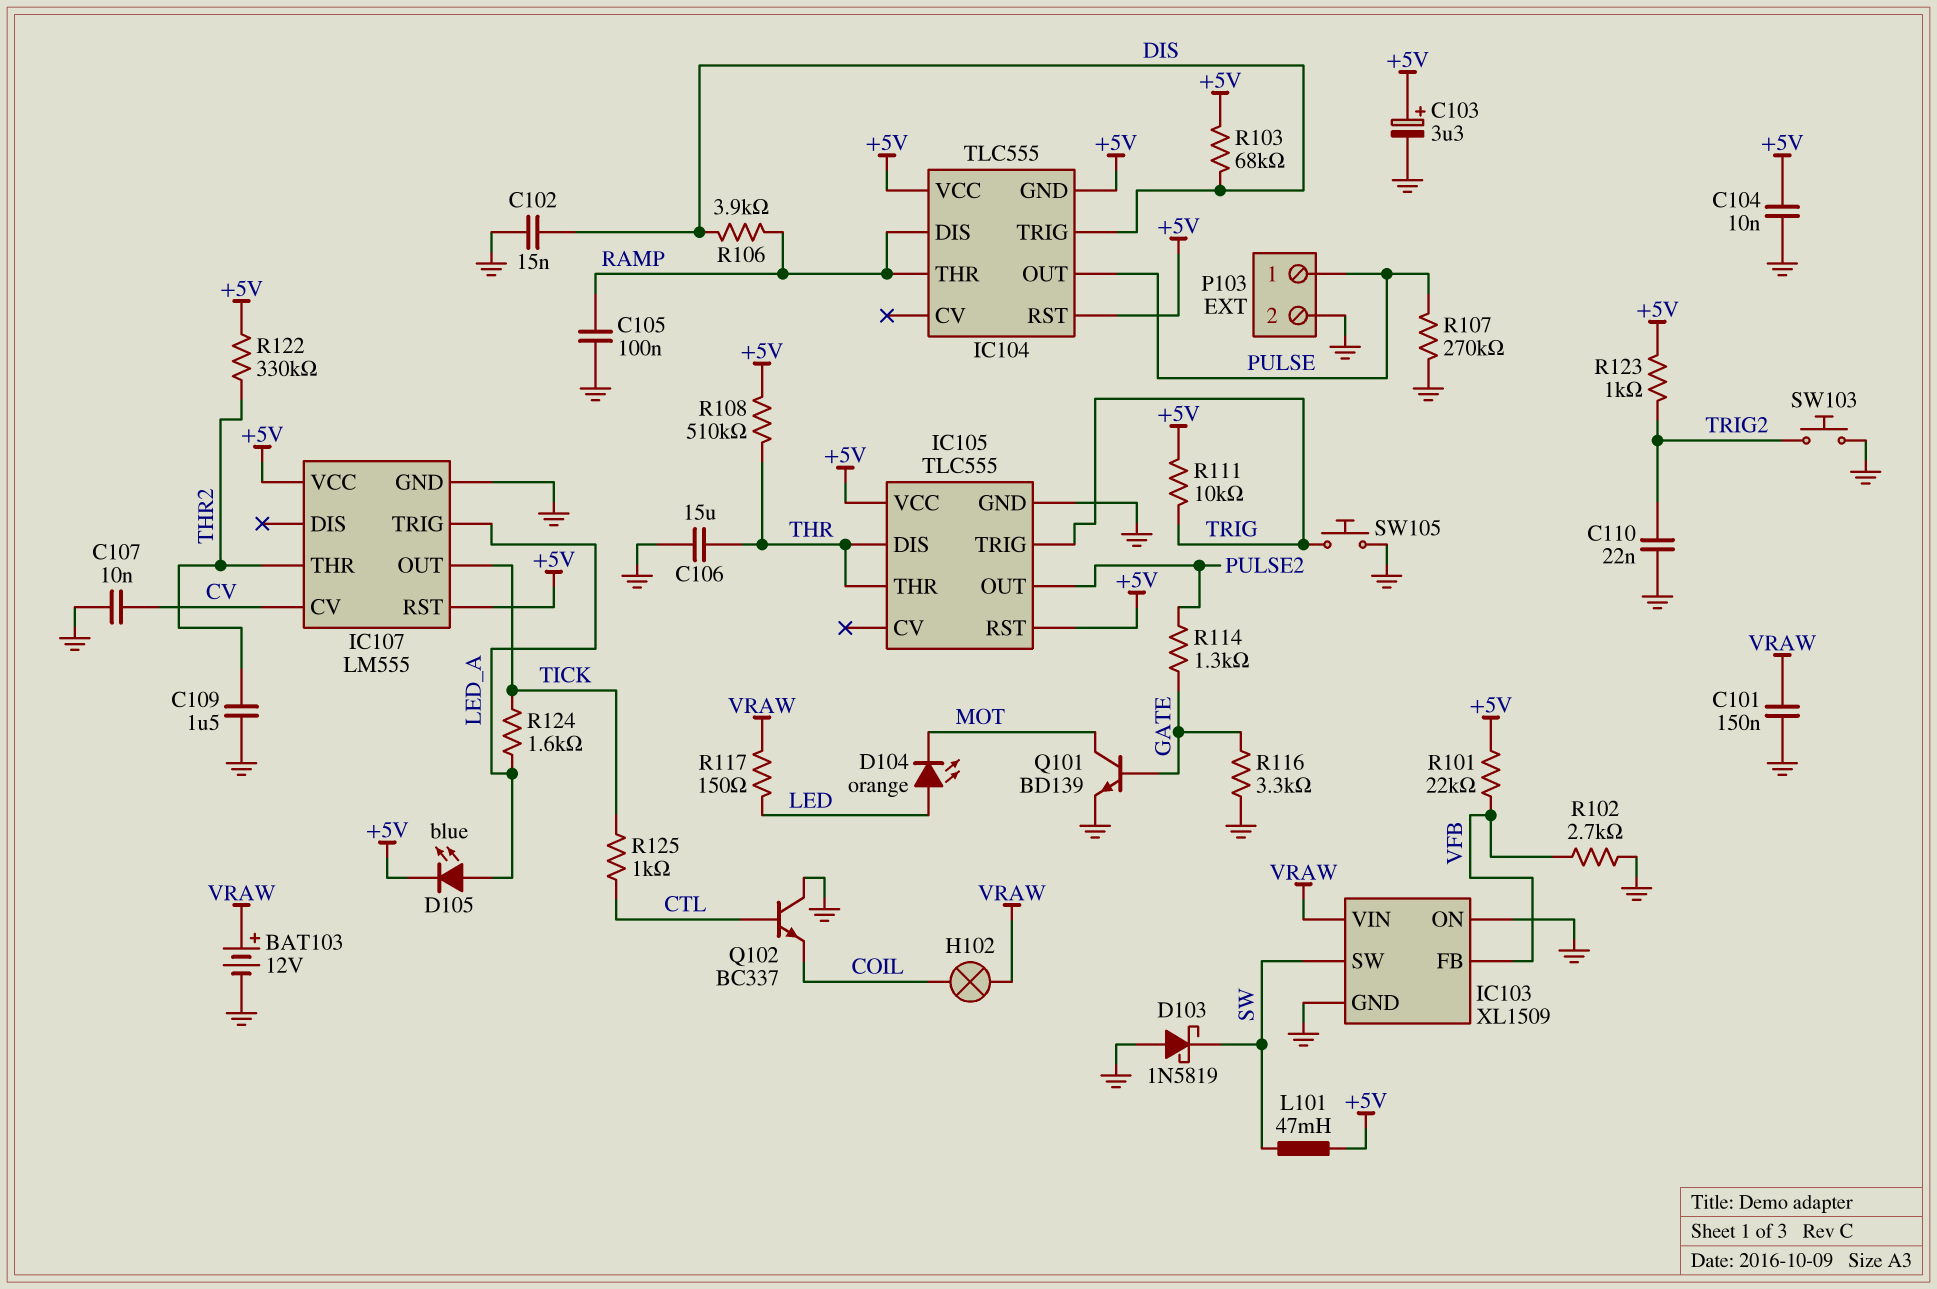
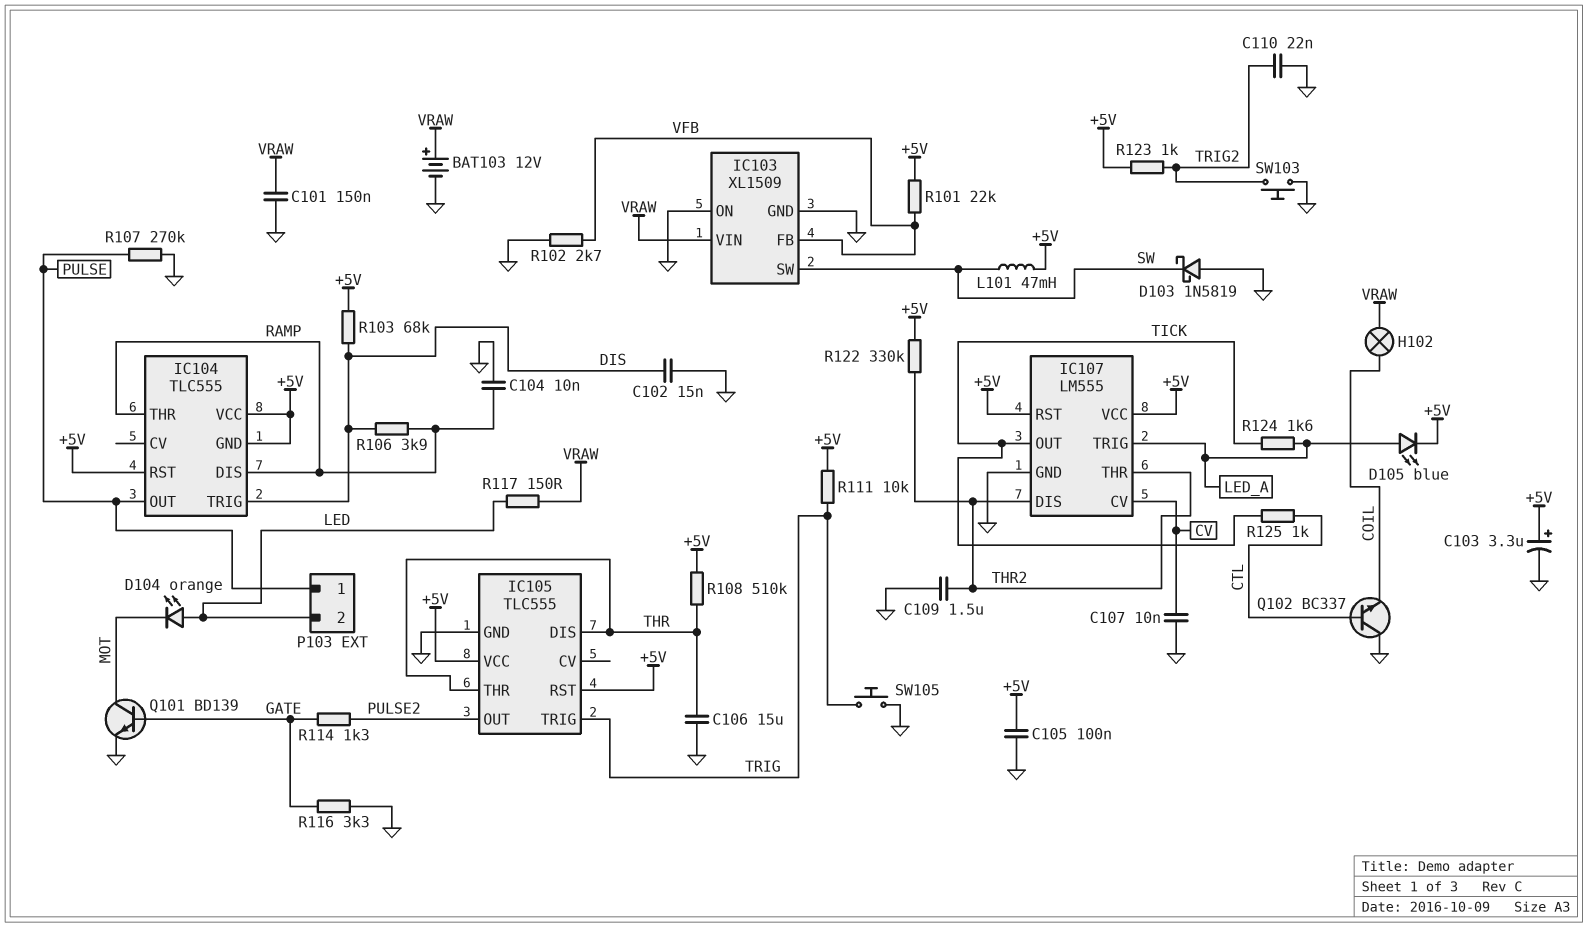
C104: 10nF (+5V, GND) -> 10nF (GND, RAMP)
C105: 100nF (GND, RAMP) -> 100nF (+5V, GND)
IC107 pin DIS: none -> THR2
P103 pin 2: GND -> LED

